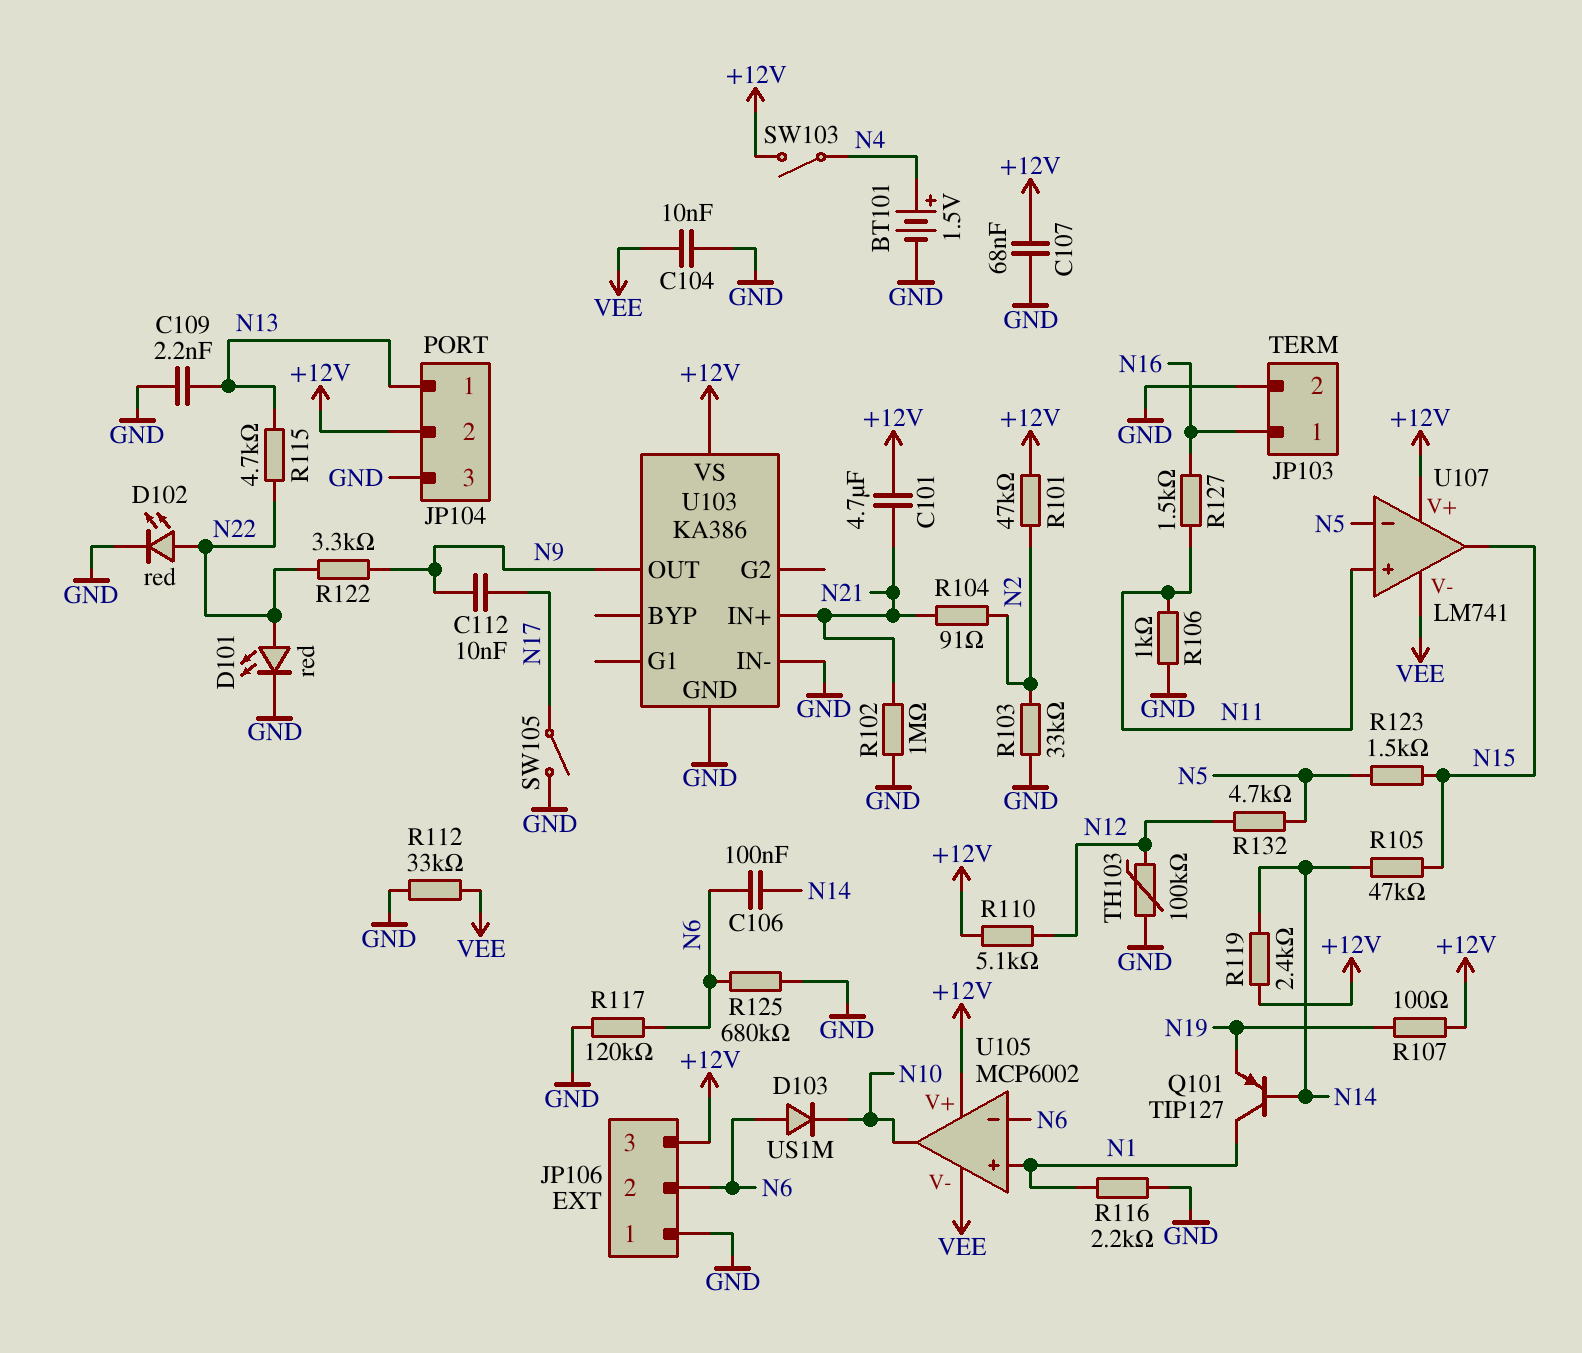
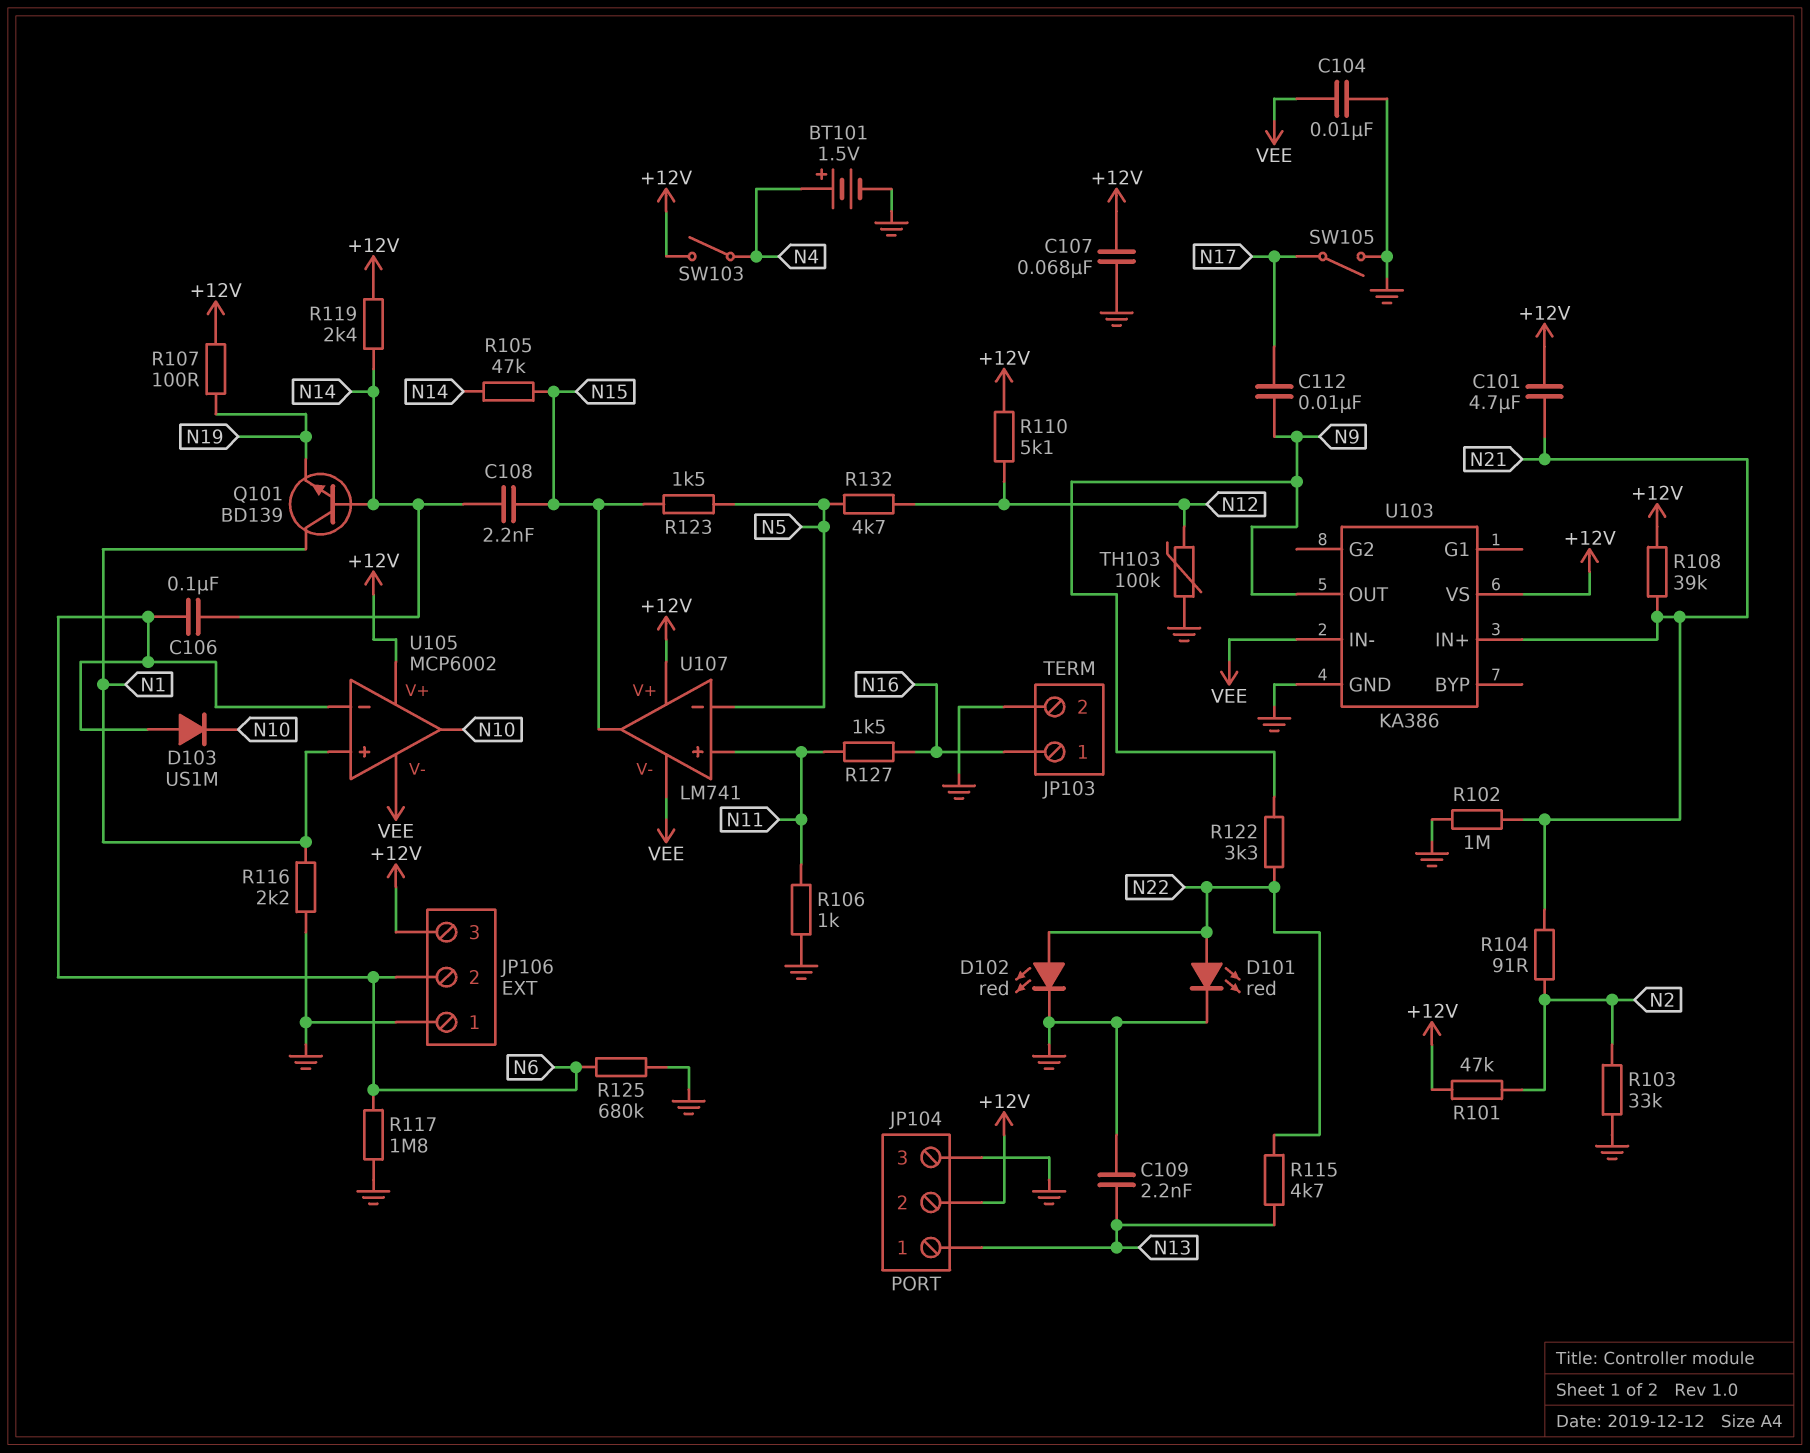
C108: none -> 2.2nF (N14, N15)
Q101: PNP TIP127 (B N14, C N1, E N19) -> NPN BD139 (B N14, C N1, E N19)
R108: none -> 39k (+12V, N21)
R112: 33k (GND, VEE) -> none
R117: 120k (GND, N6) -> 1.8M (GND, N6)
U103 pin IN-: GND -> VEE

